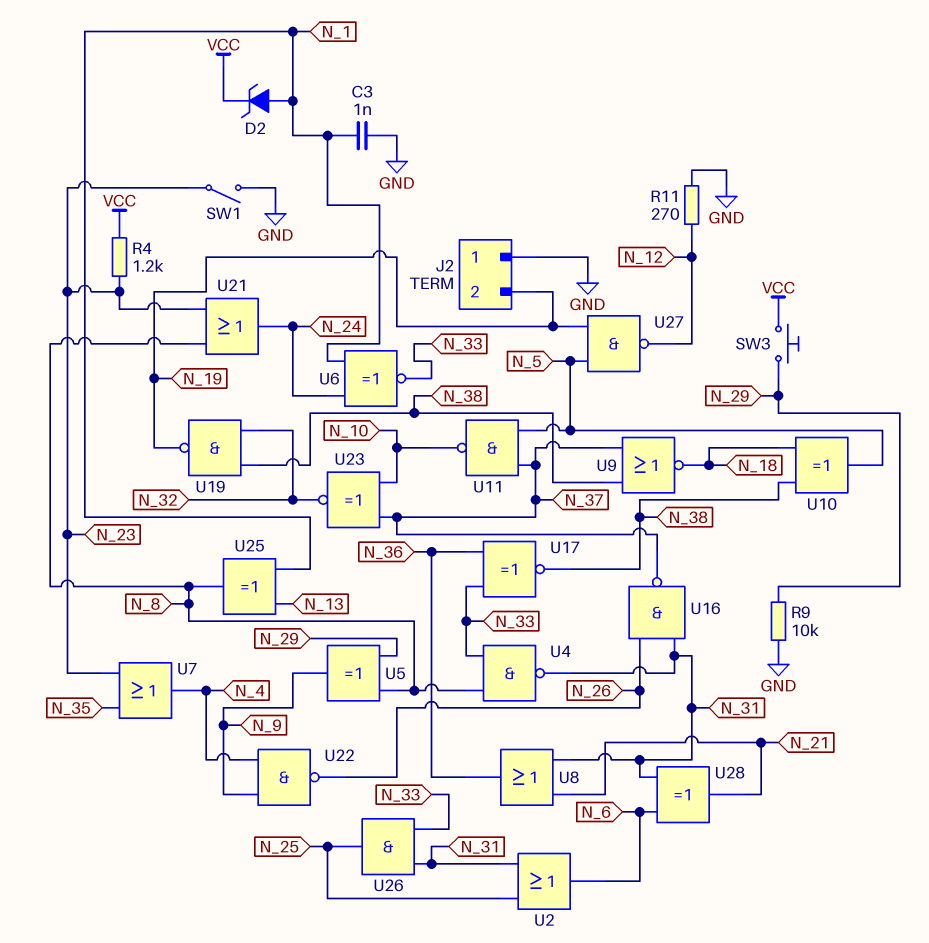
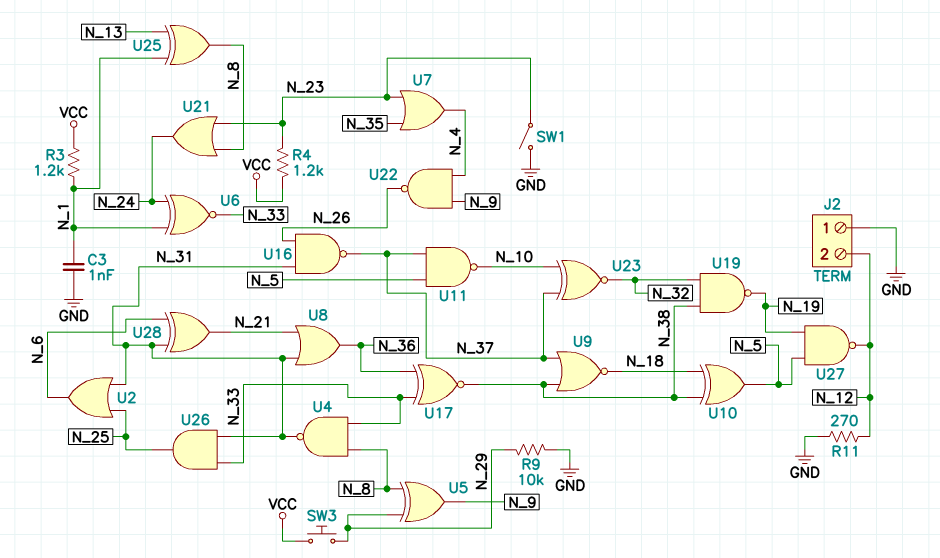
D2: zener (A N_1, K VCC) -> none
J2 pin 2: N_19 -> N_12
R3: none -> 1.2k (N_1, VCC)

